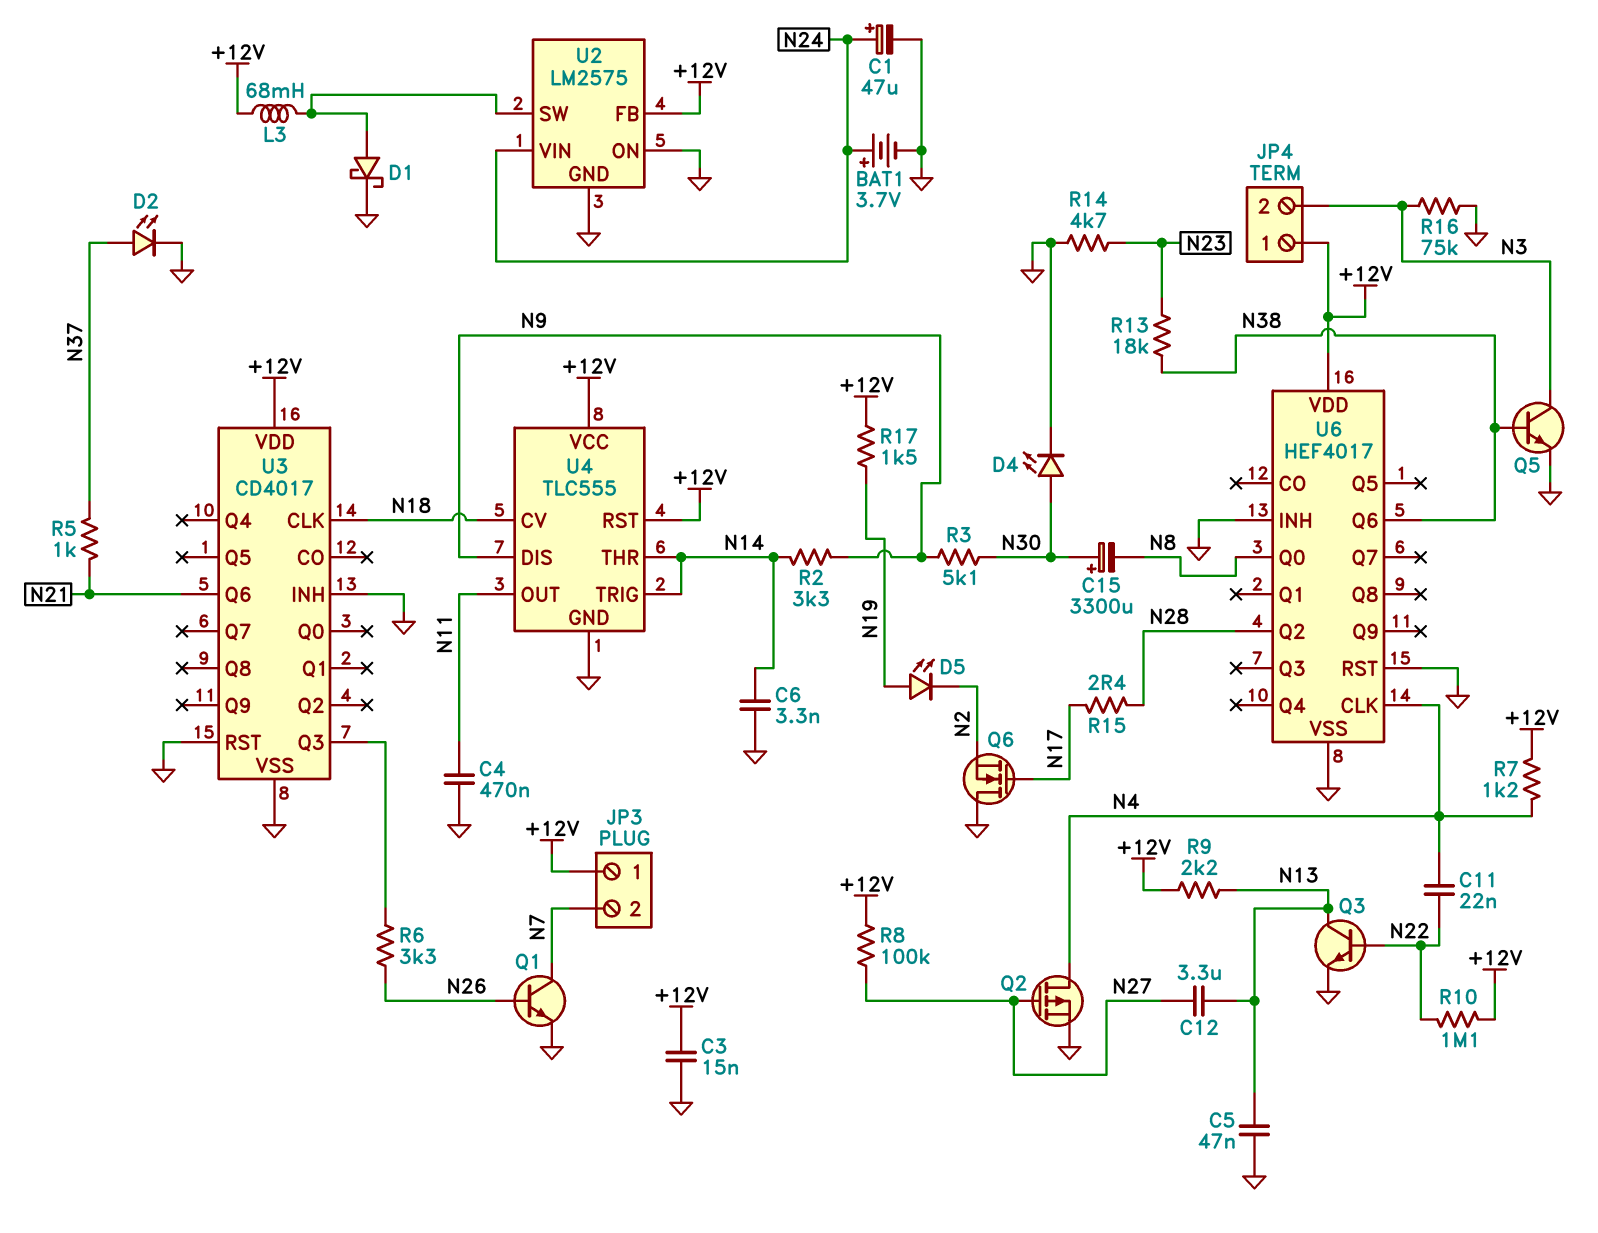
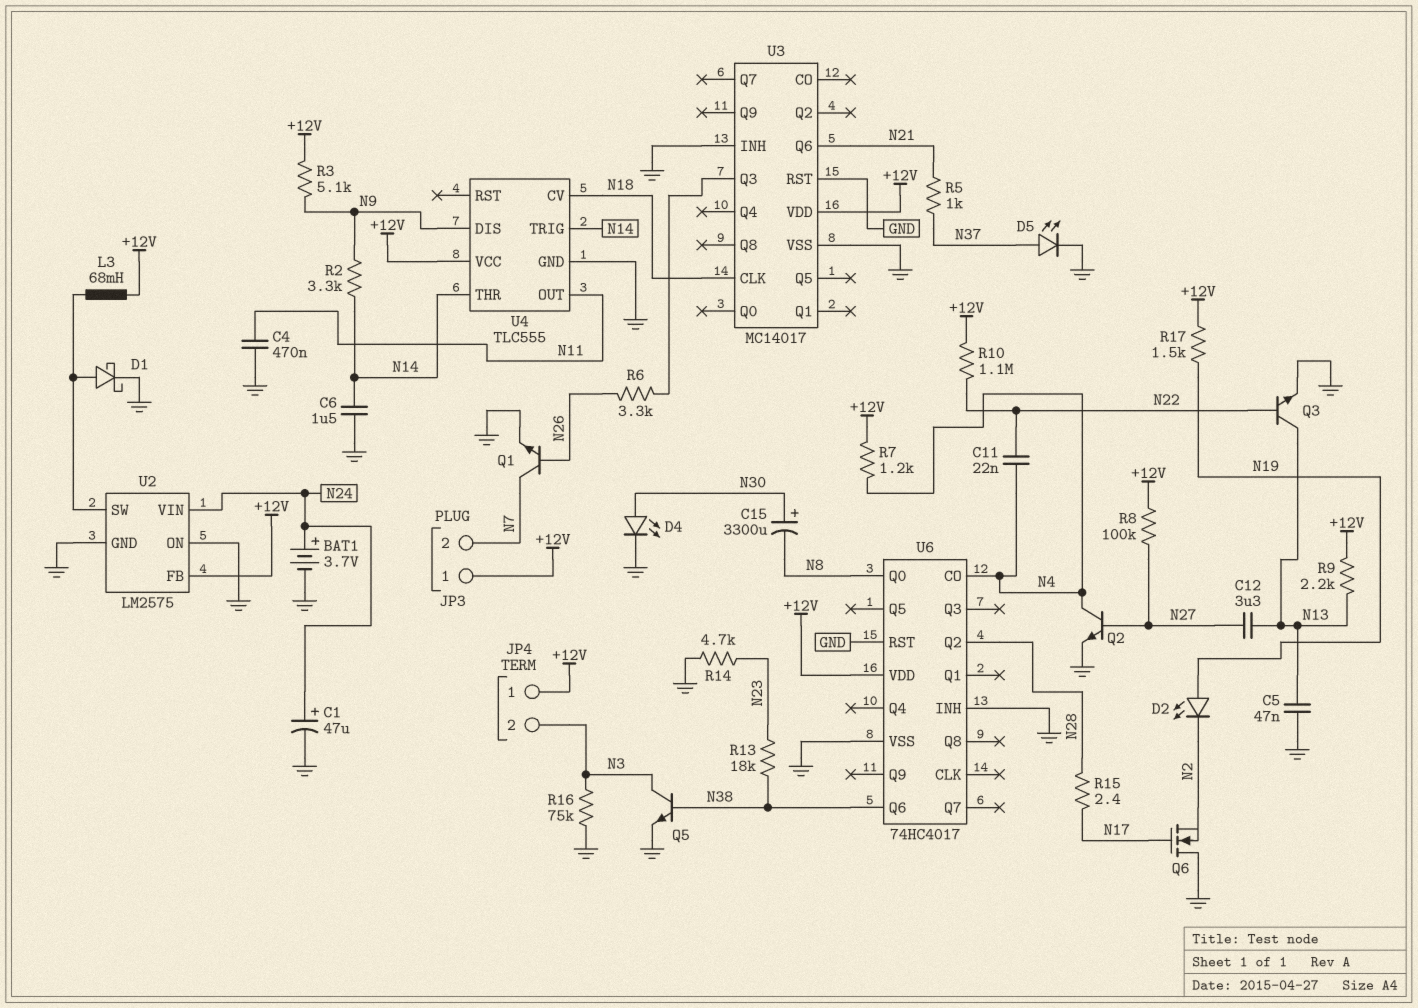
C3: 15nF (+12V, GND) -> none
C6: 3.3nF (GND, N14) -> 1.5uF (GND, N14)
D2: LED (A N37, K GND) -> LED (A N19, K N2)
D5: LED (A N19, K N2) -> LED (A N37, K GND)
Q2: PMOS (G N27, D N4, S GND) -> NPN (B N27, C N4, E GND)
R3: 5.1k (N9, N30) -> 5.1k (+12V, N9)
U3: CD4017 -> MC14017
U4 pin RST: +12V -> none
U6: HEF4017 -> 74HC4017
U6 pin CLK: N4 -> none
U6 pin CO: none -> N4

